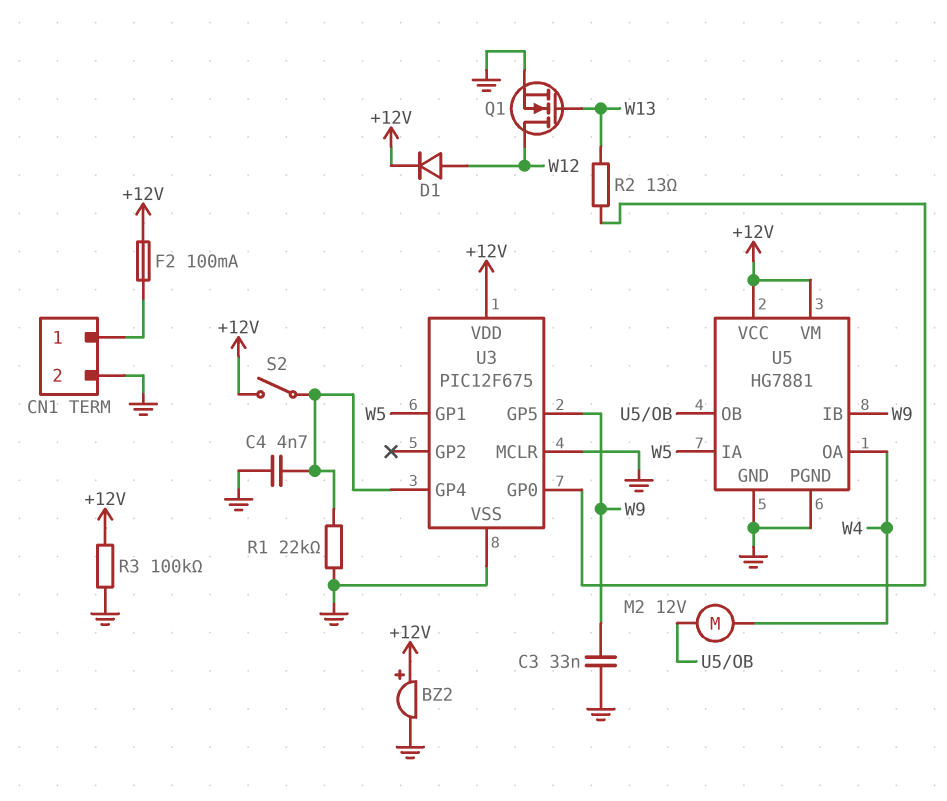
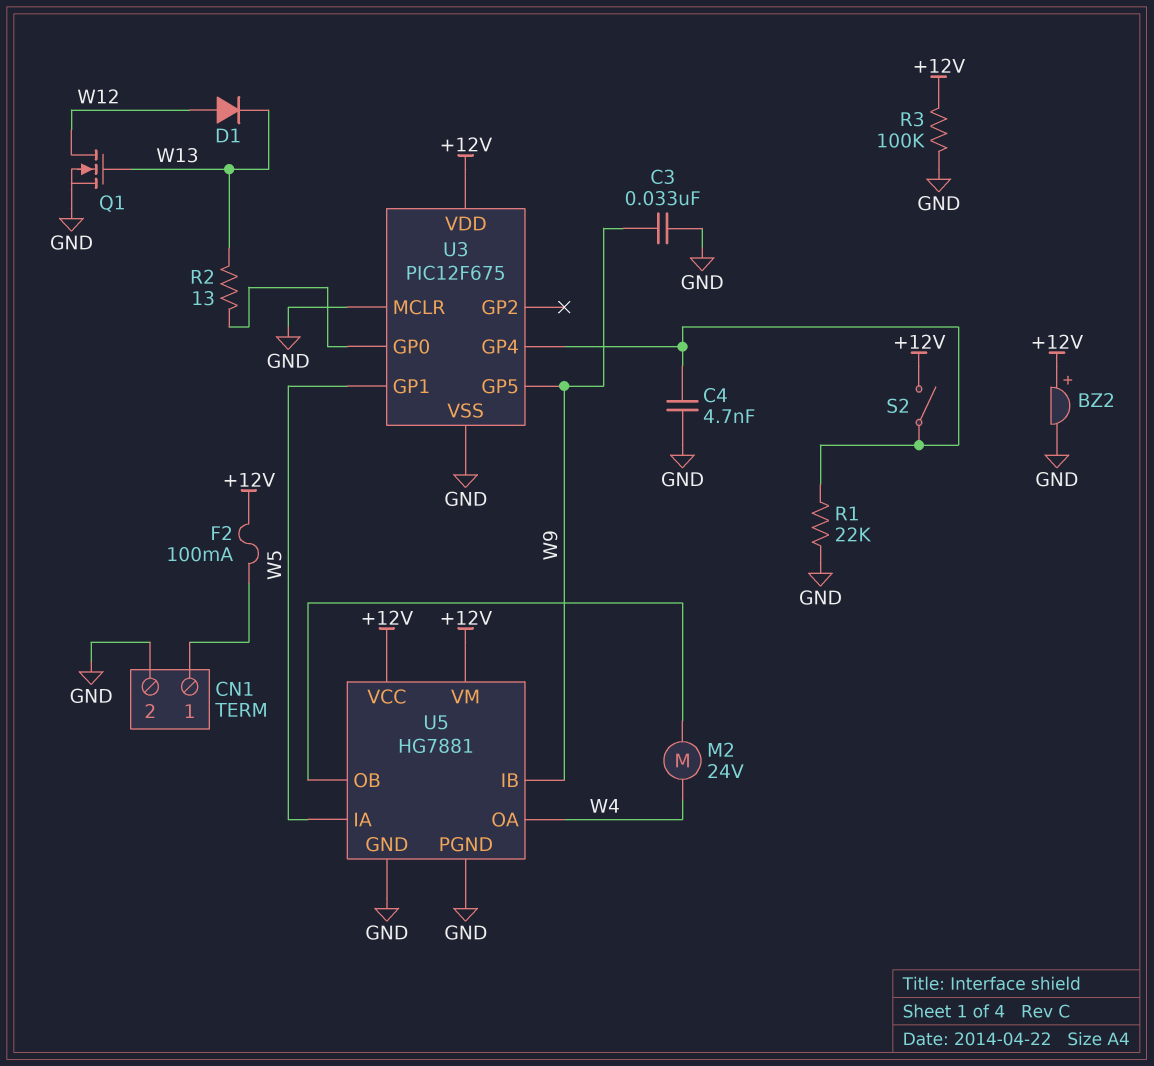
D1: diode (A W12, K +12V) -> diode (A W12, K W13)
M2: motor 12V (U5/OB, W4) -> motor 24V (U5/OB, W4)

